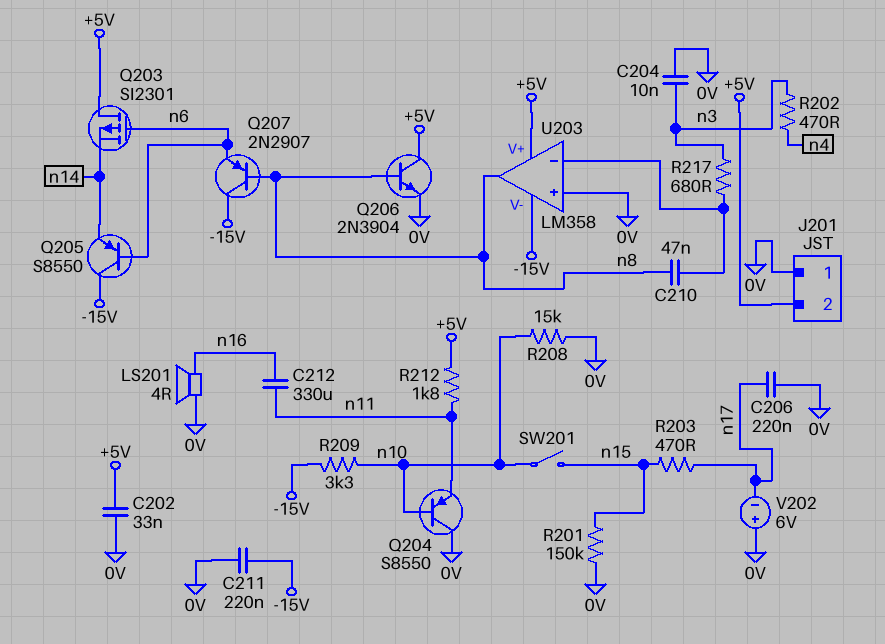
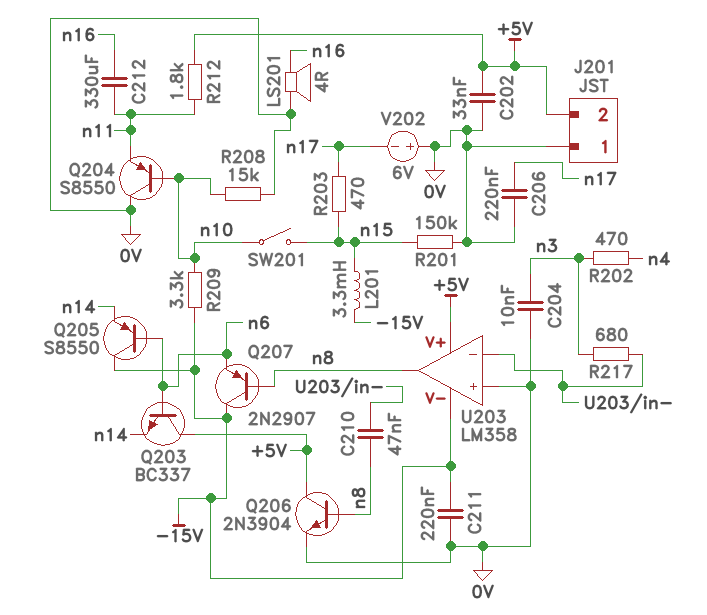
L201: none -> 3.3mH (-15V, n15)
Q203: PMOS SI2301 (G n6, D +5V, S n14) -> NPN BC337 (B n6, C +5V, E n14)

